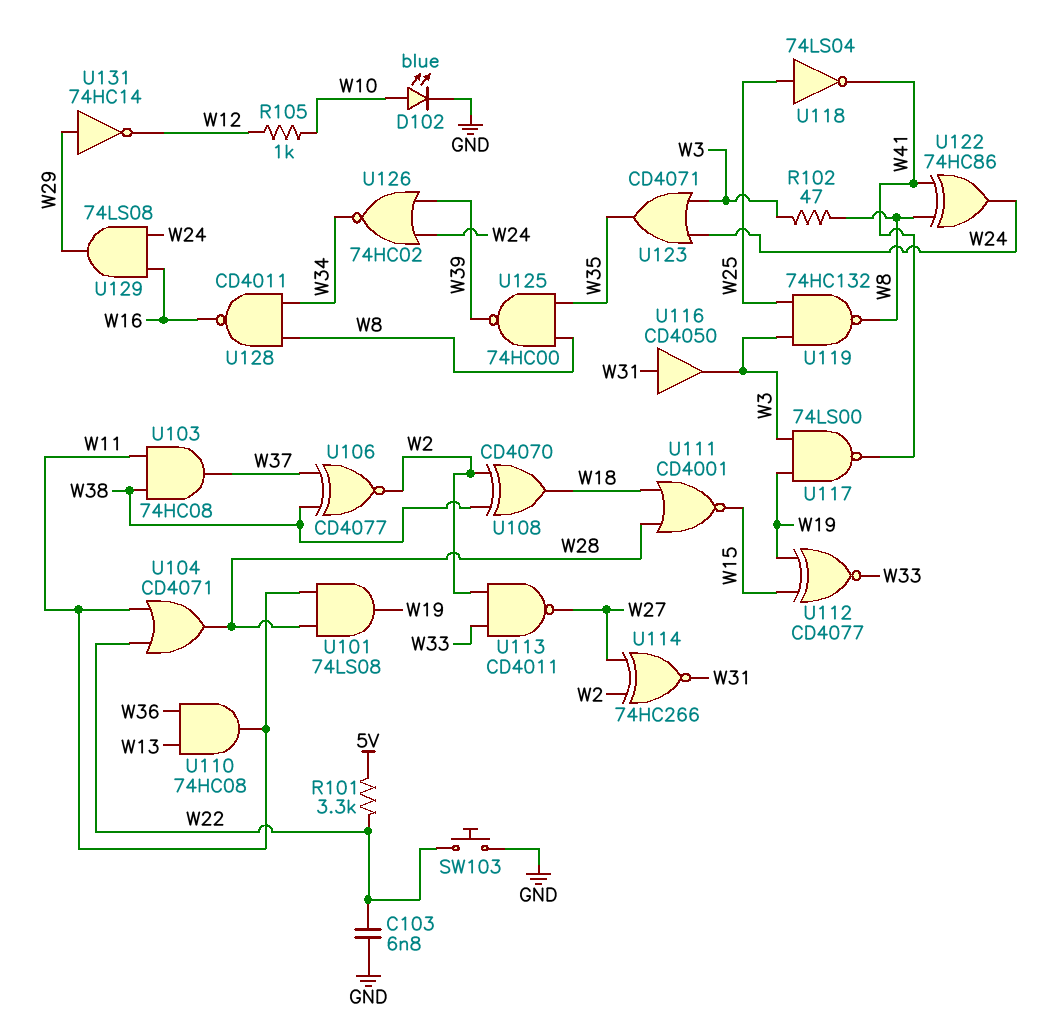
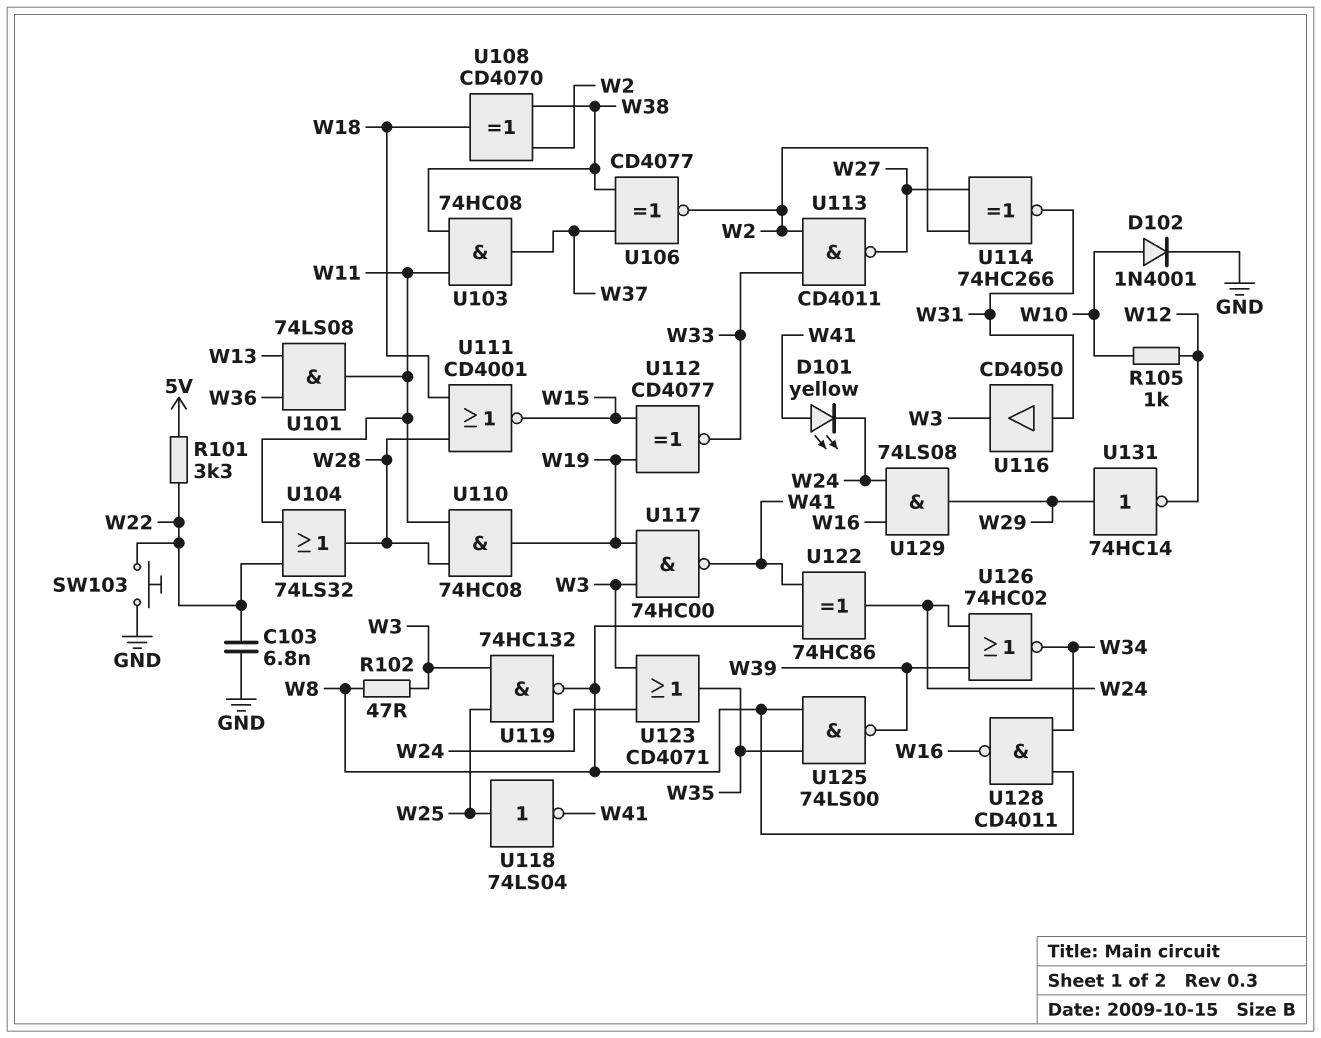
D101: none -> LED yellow (A W41, K W24)
D102: LED blue (A W10, K GND) -> diode 1N4001 (A W10, K GND)
U101: AND 74LS08 (in W11, in W28, out W19) -> AND 74LS08 (in W13, in W36, out W11)
U104: OR CD4071 (in W11, in W22, out W28) -> OR 74LS32 (in W11, in W22, out W28)
U110: AND 74HC08 (in W13, in W36, out W11) -> AND 74HC08 (in W11, in W28, out W19)
U117: NAND 74LS00 (in W3, in W19, out W41) -> NAND 74HC00 (in W3, in W19, out W41)
U125: NAND 74HC00 (in W8, in W35, out W39) -> NAND 74LS00 (in W8, in W35, out W39)

